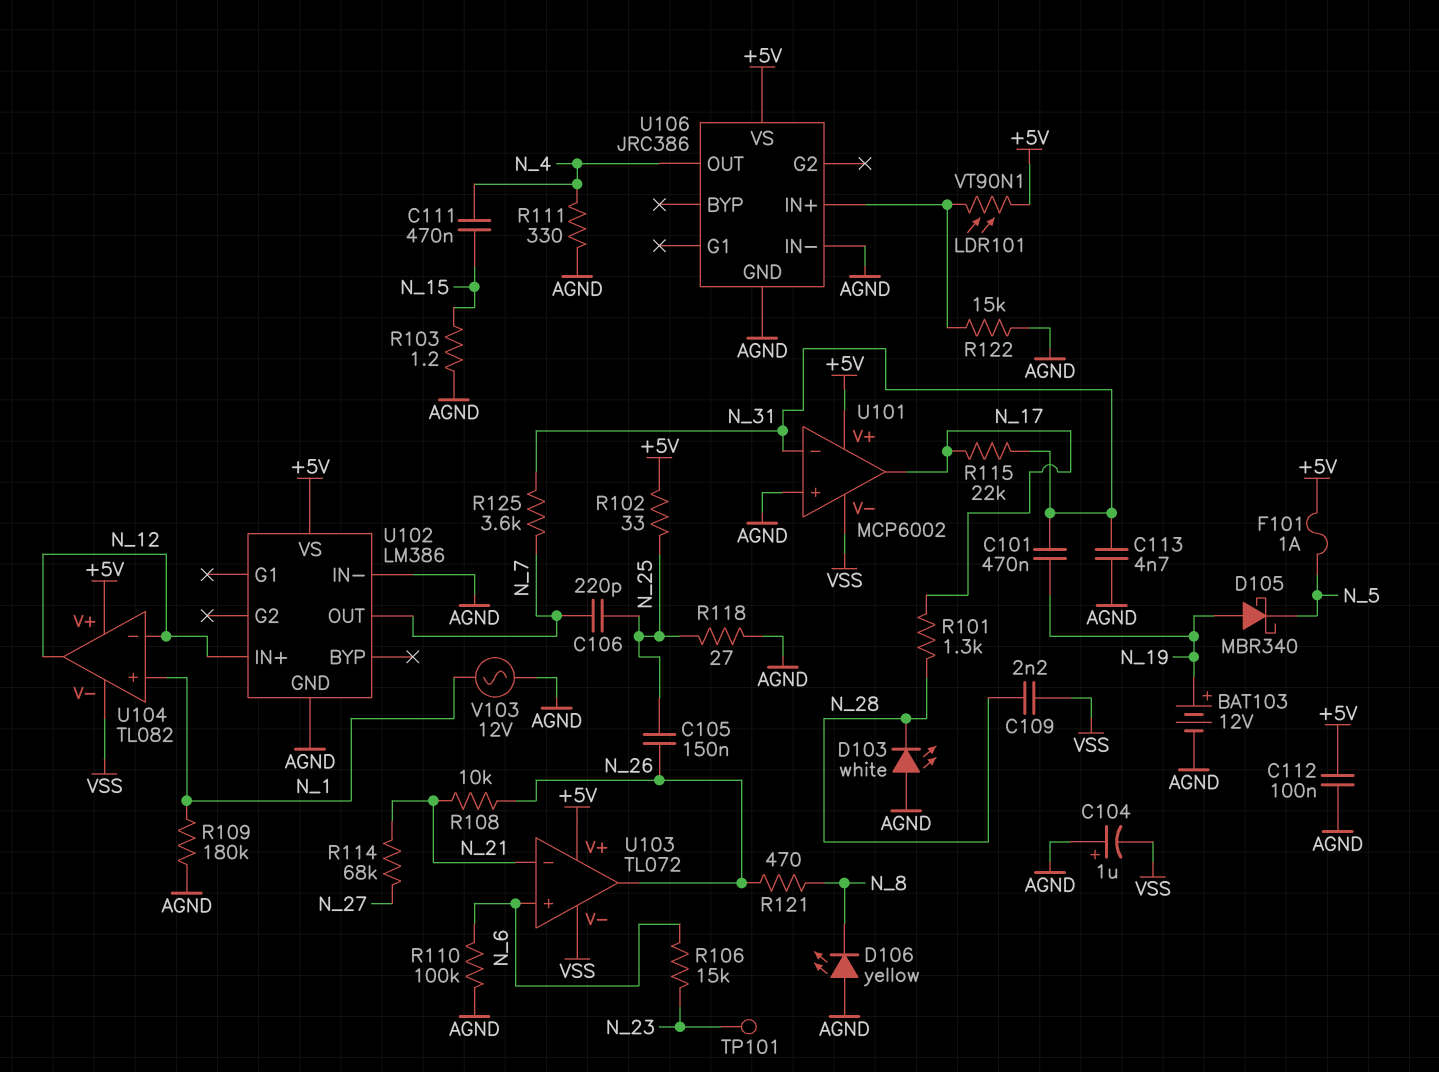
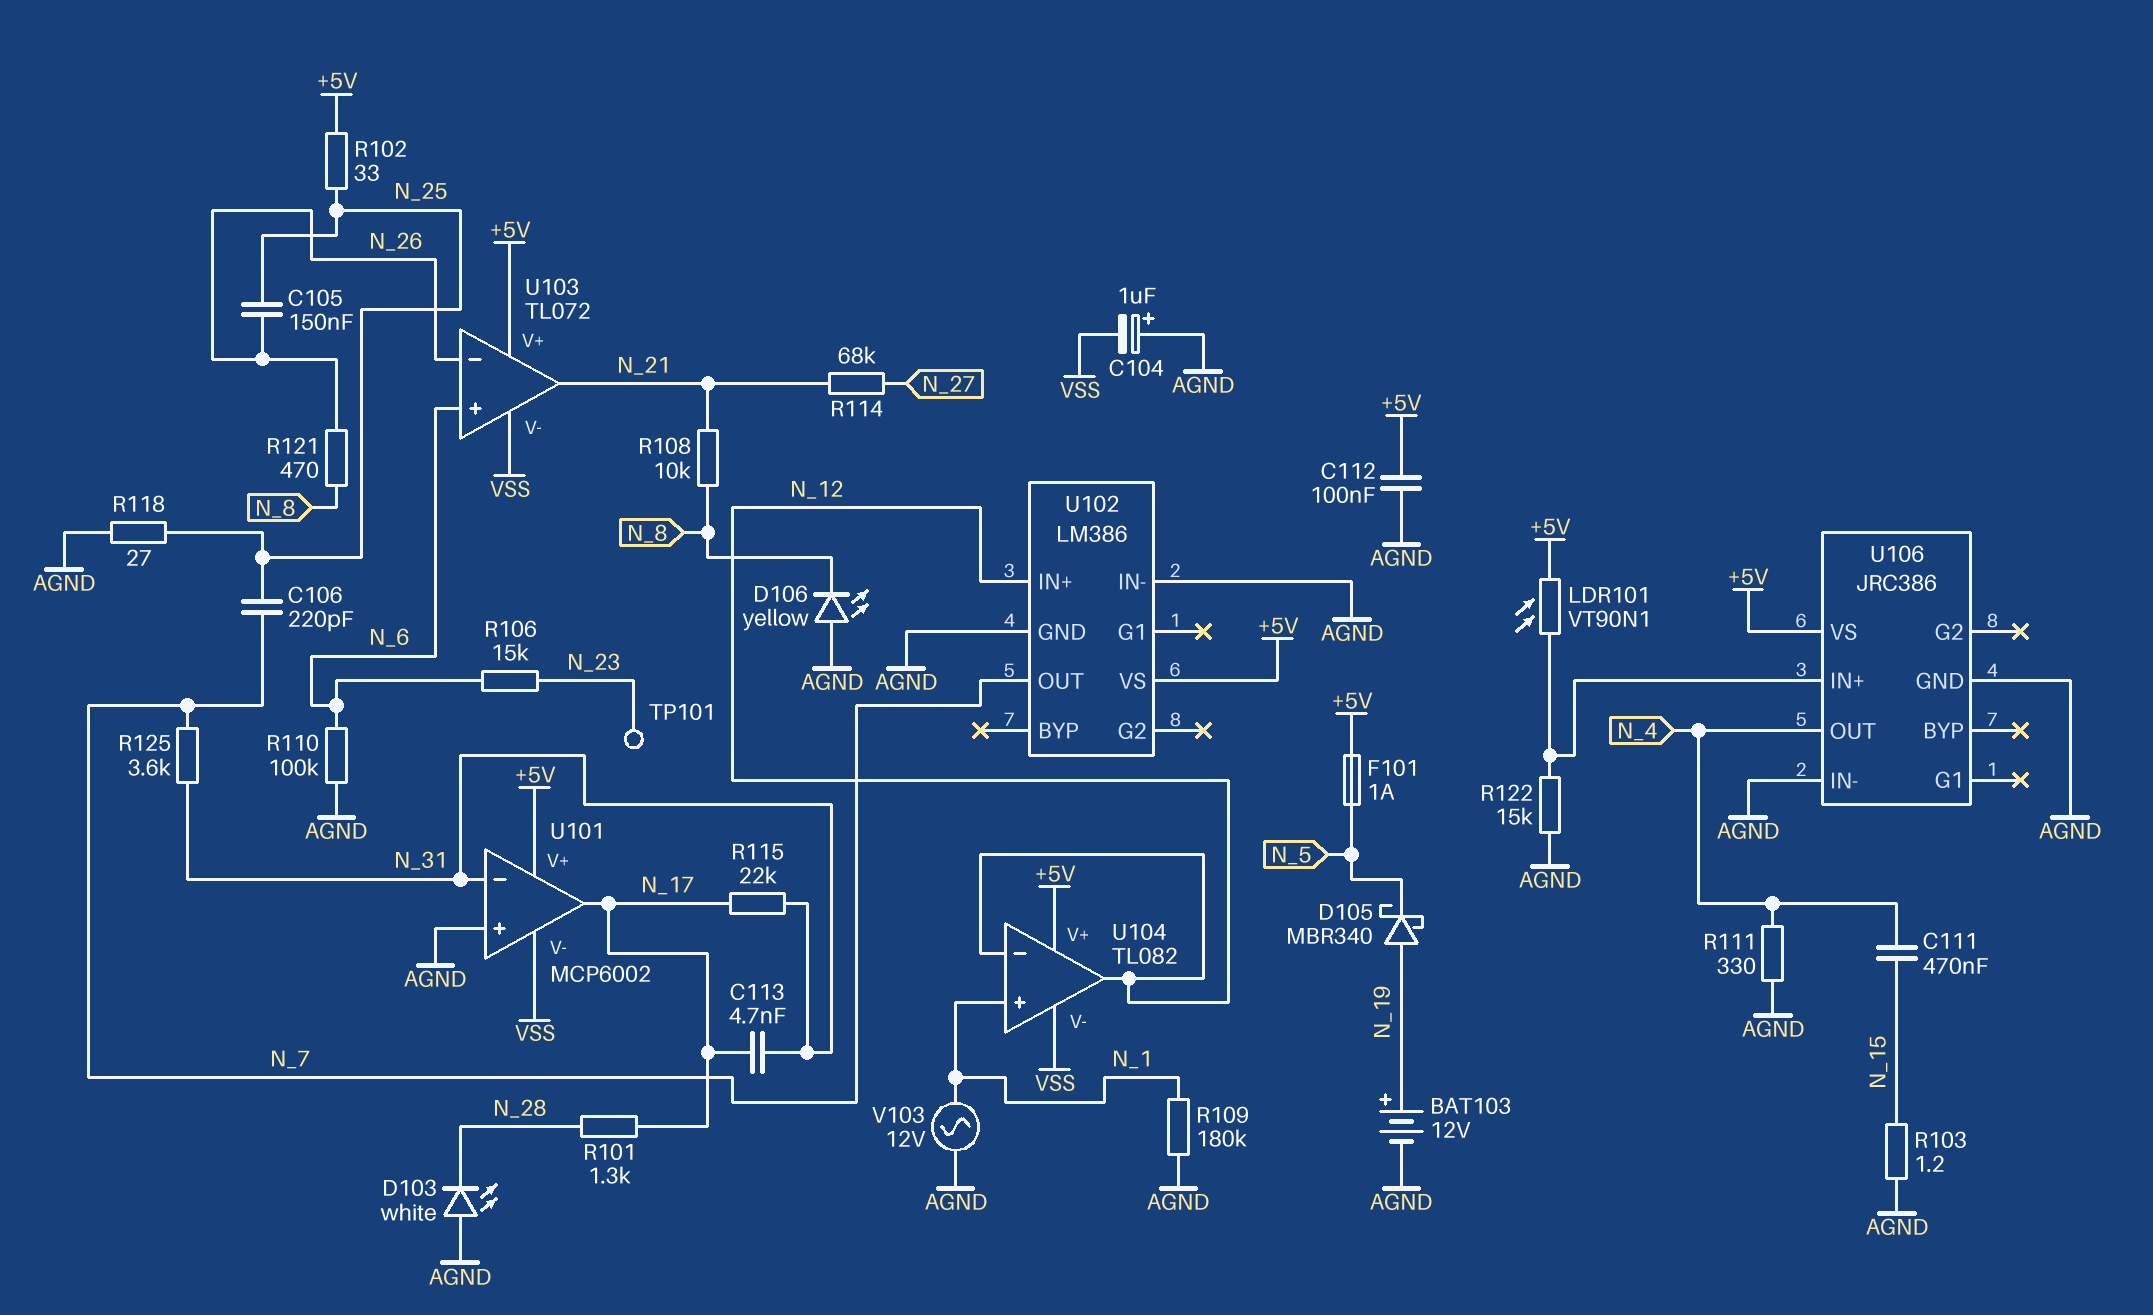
C101: 470nF (N_19, N_31) -> none
C109: 2.2nF (N_28, VSS) -> none
C113: 4.7nF (AGND, N_31) -> 4.7nF (N_17, N_31)
R108: 10k (N_21, N_26) -> 10k (N_8, N_21)
U103 pin in-: N_21 -> N_26
U103 pin out: N_26 -> N_21

